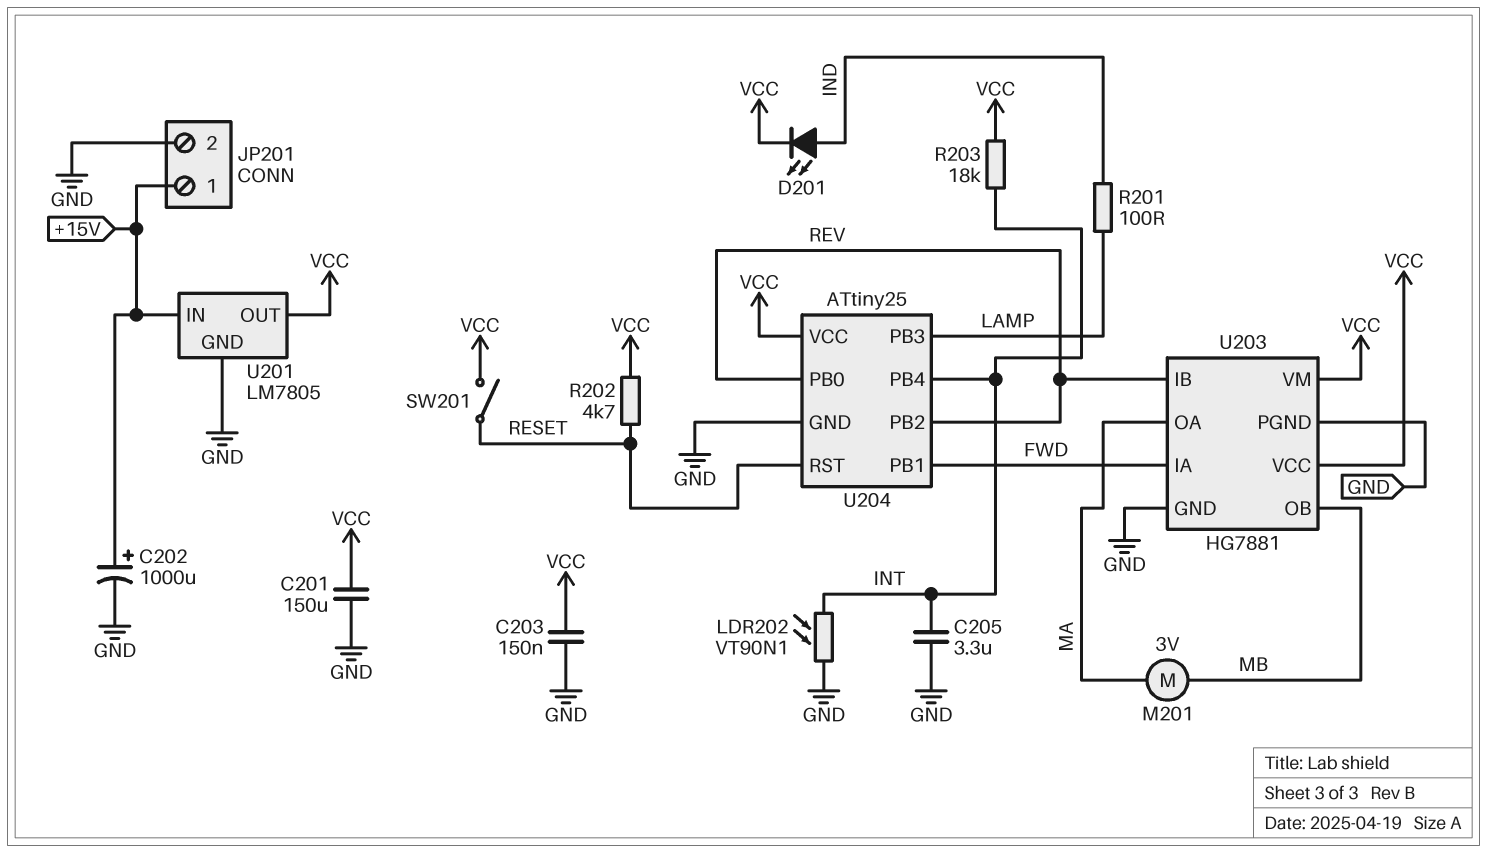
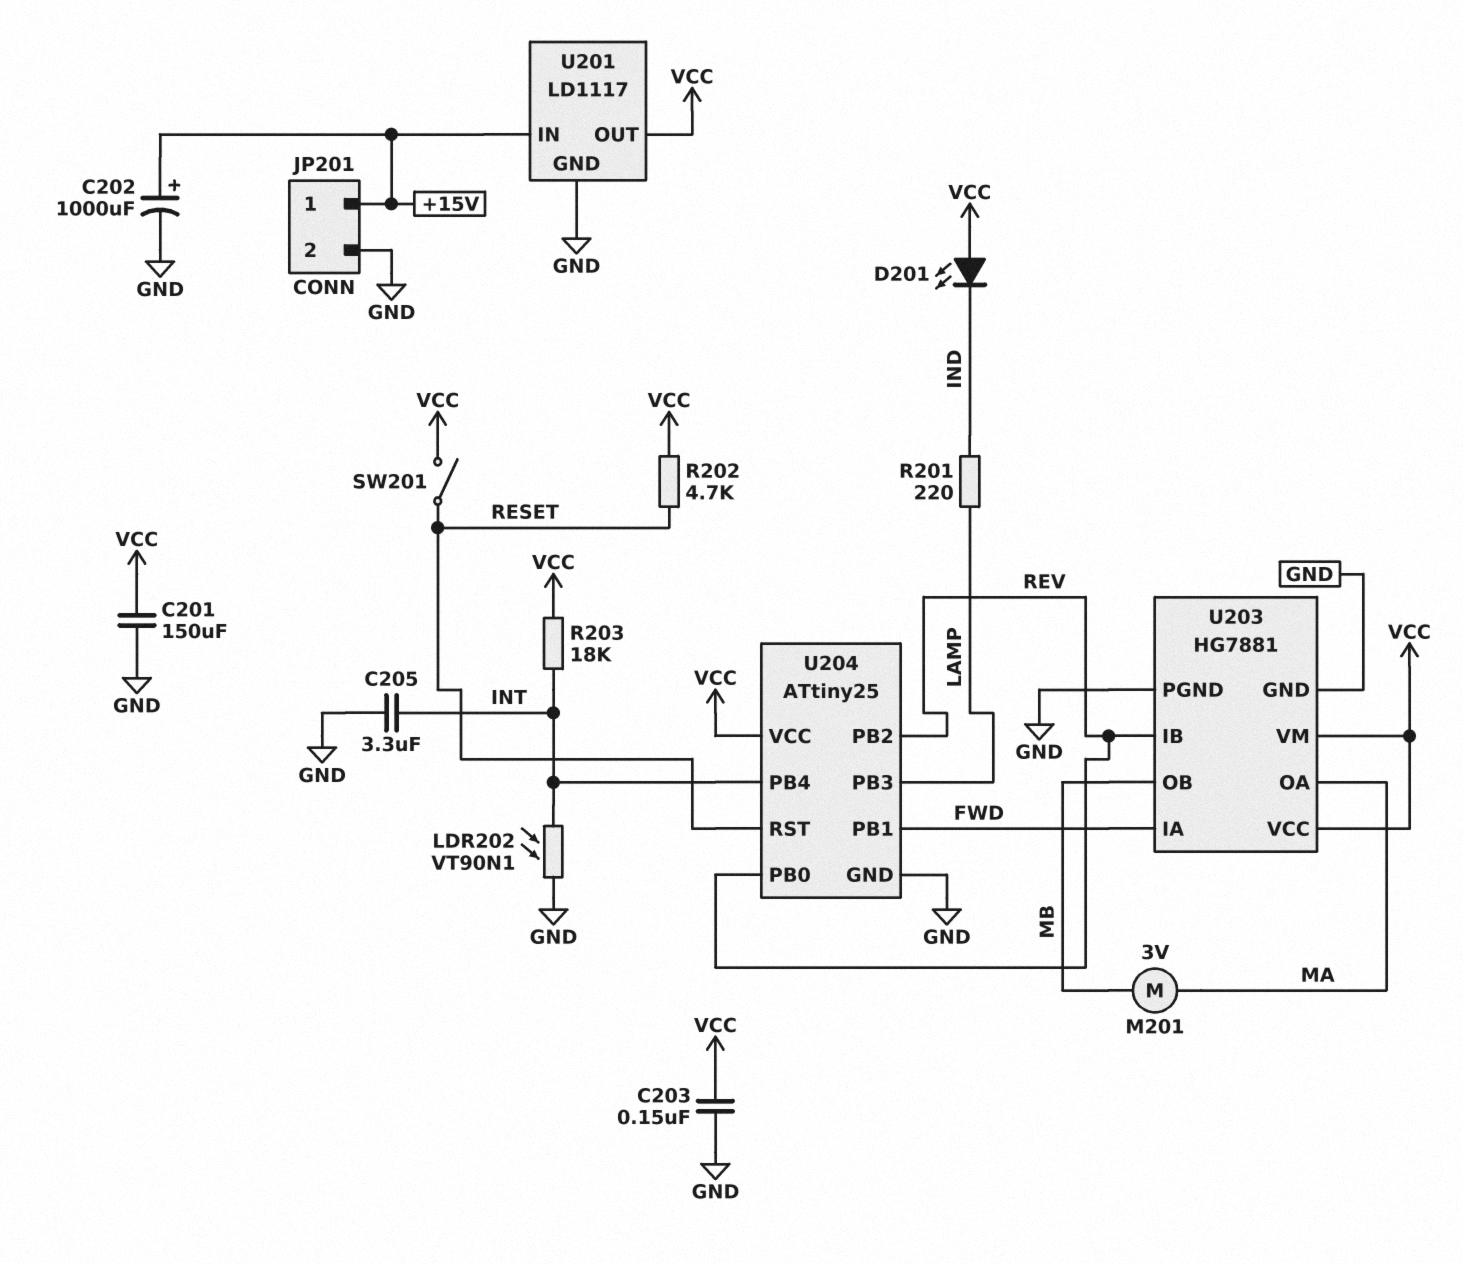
D201: LED (A IND, K VCC) -> LED (A VCC, K IND)
R201: 100 (IND, LAMP) -> 220 (IND, LAMP)
U201: LM7805 -> LD1117

